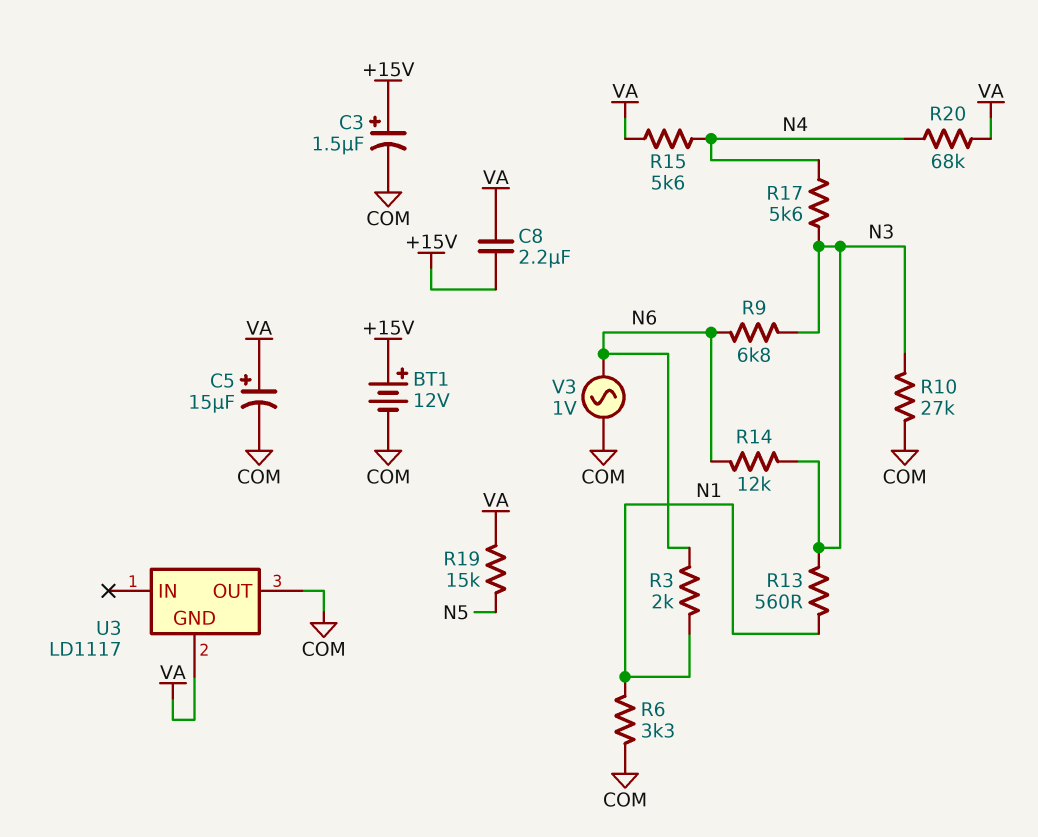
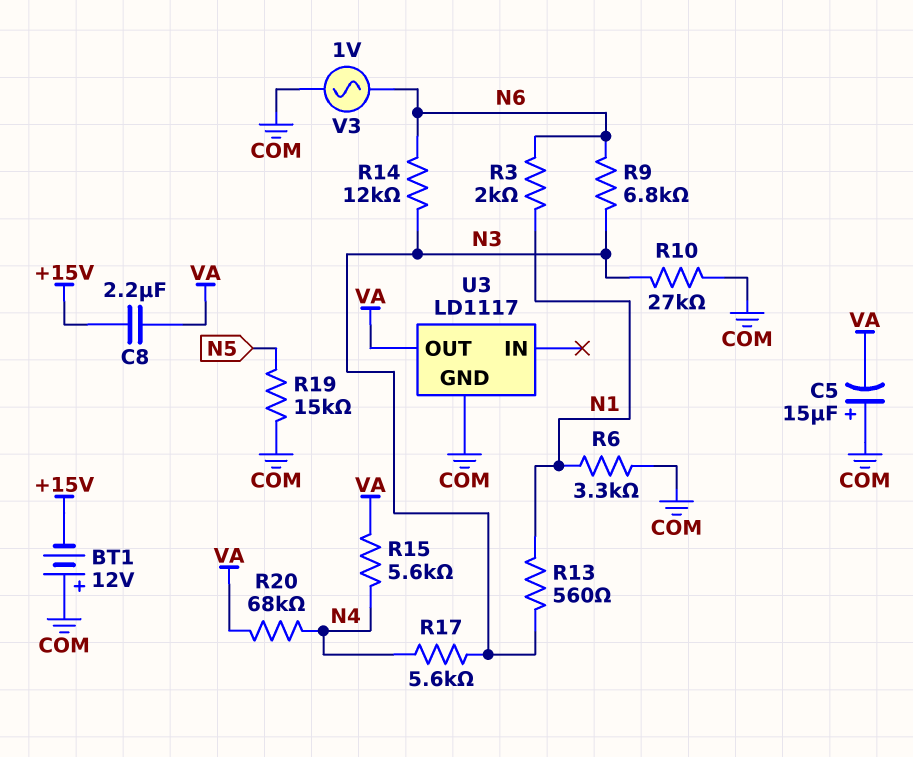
BT1: 12V (plus +15V, minus COM) -> 12V (plus COM, minus +15V)
C3: 1.5uF (plus +15V, minus COM) -> none
C5: 15uF (plus VA, minus COM) -> 15uF (plus COM, minus VA)
R19: 15k (N5, VA) -> 15k (COM, N5)
U3 pin GND: VA -> COM
U3 pin OUT: COM -> VA

